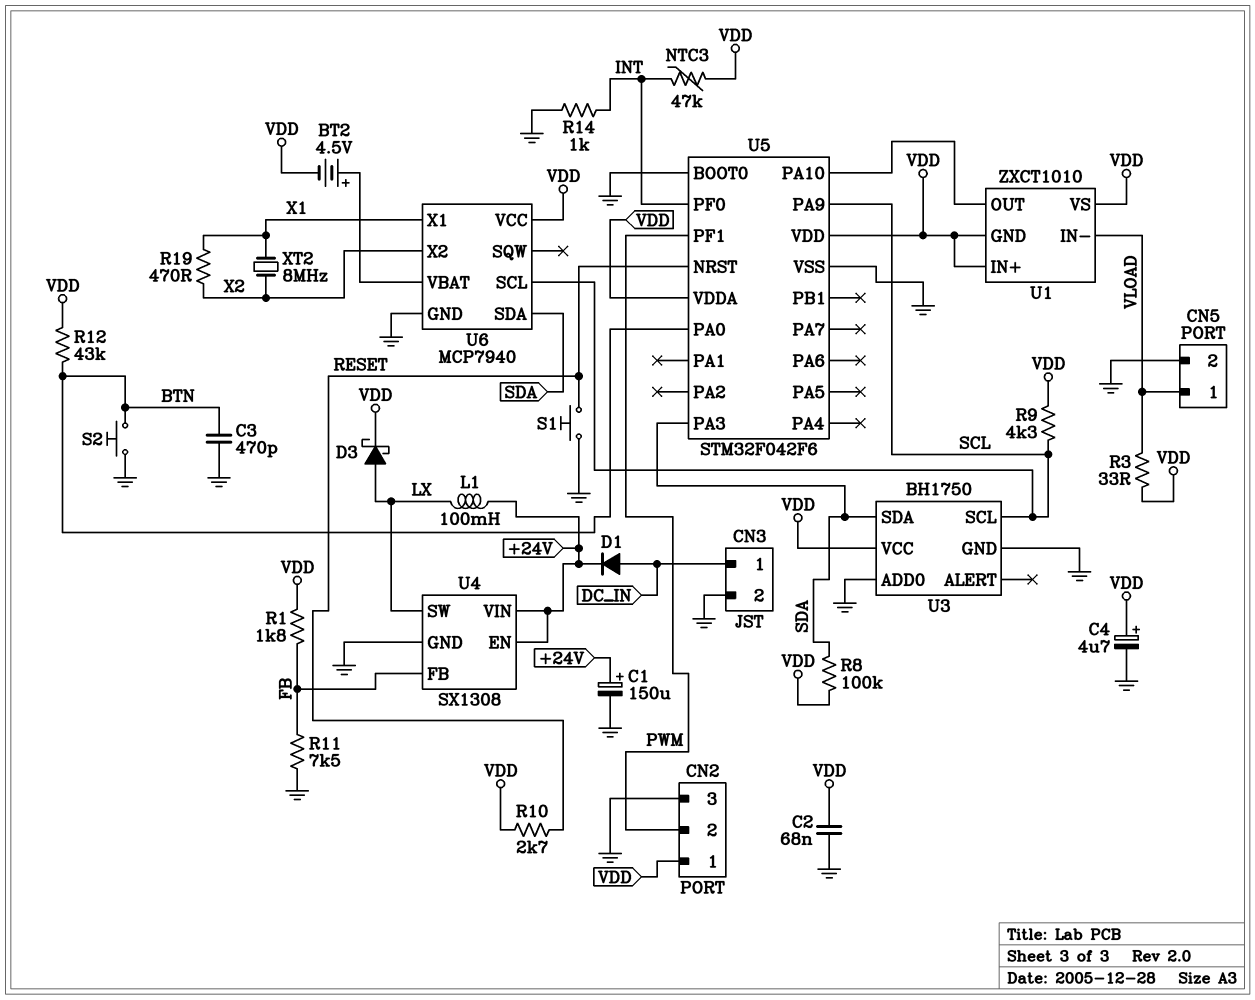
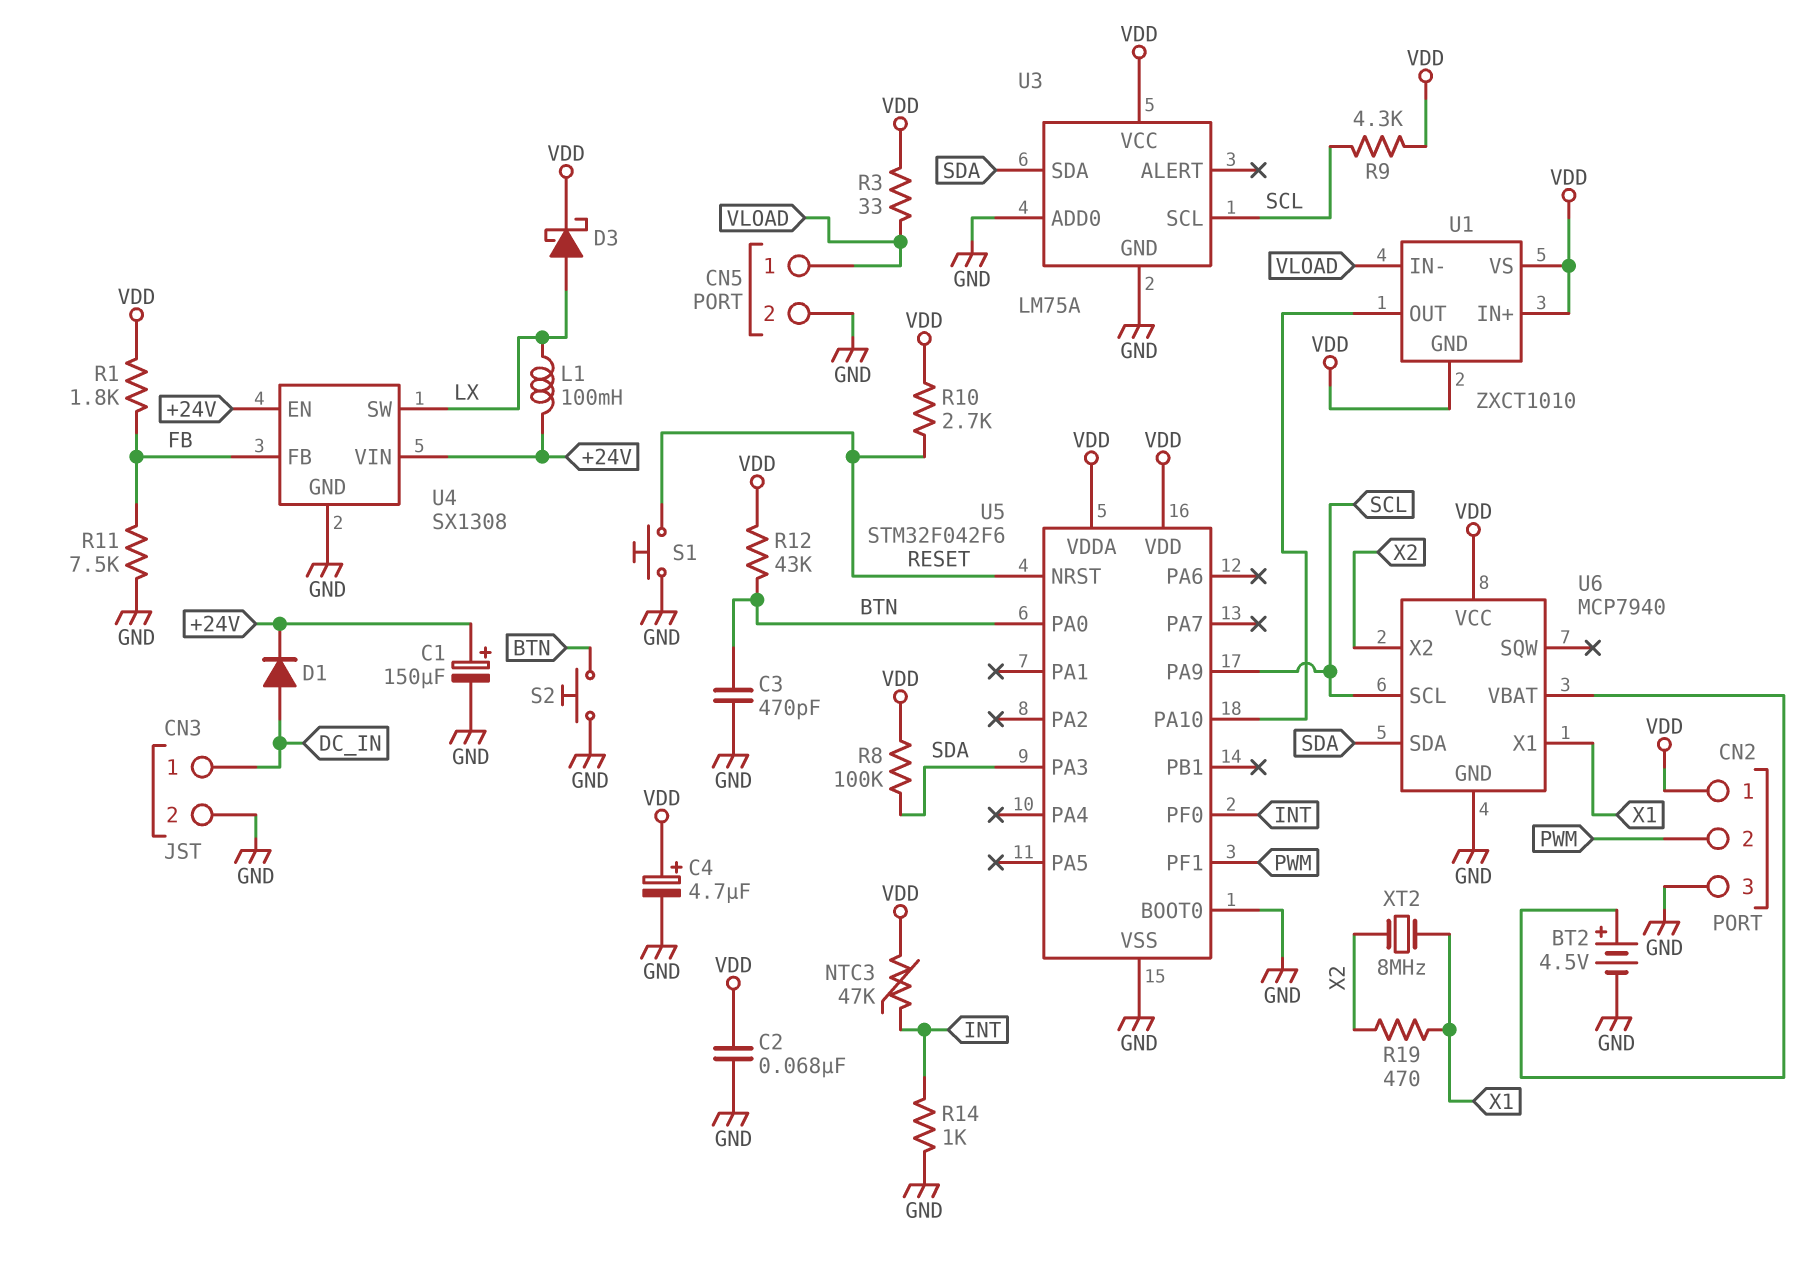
BT2: 4.5V (plus U6/VBAT, minus VDD) -> 4.5V (plus U6/VBAT, minus GND)
U3: BH1750 -> LM75A

